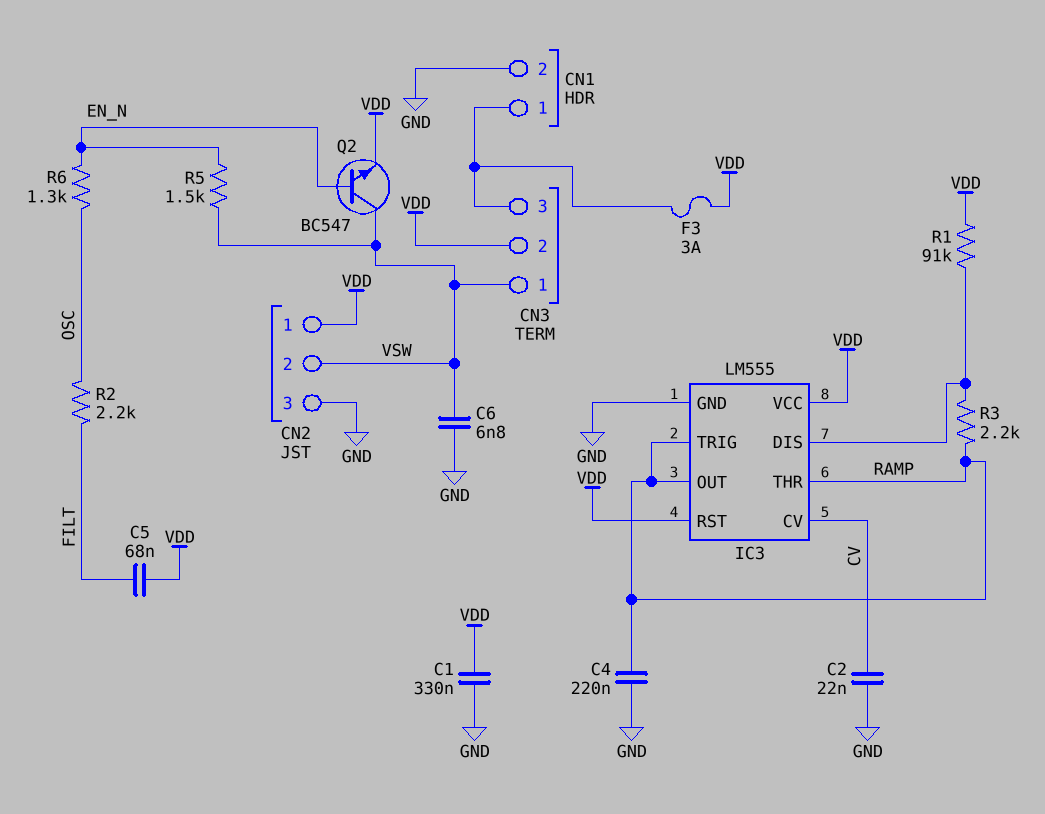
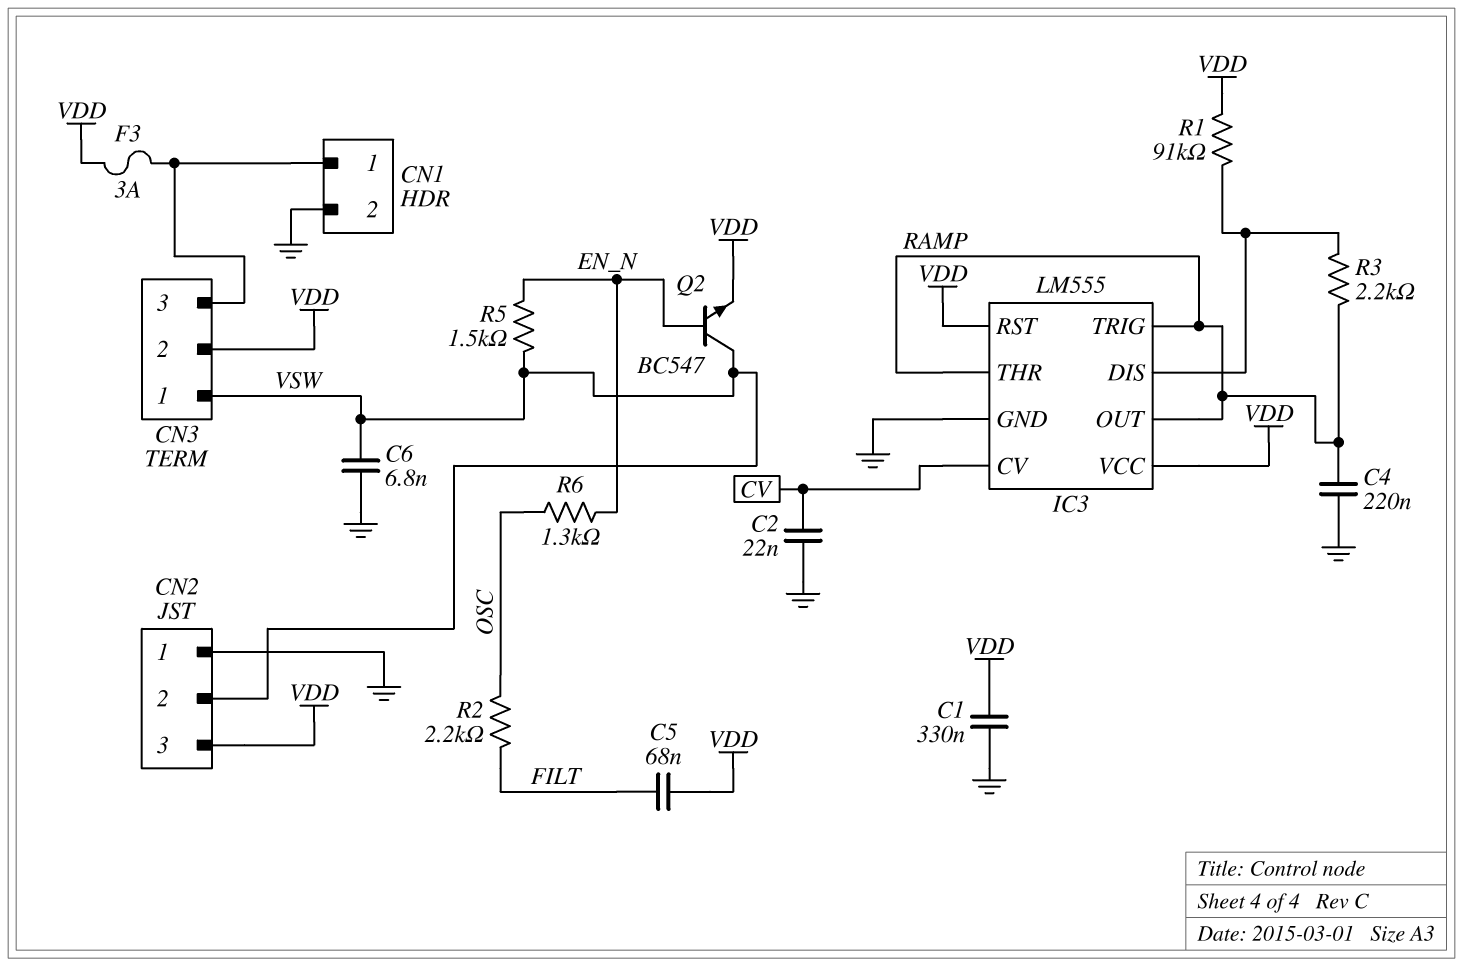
CN2 pin 1: VDD -> GND
CN2 pin 3: GND -> VDD

